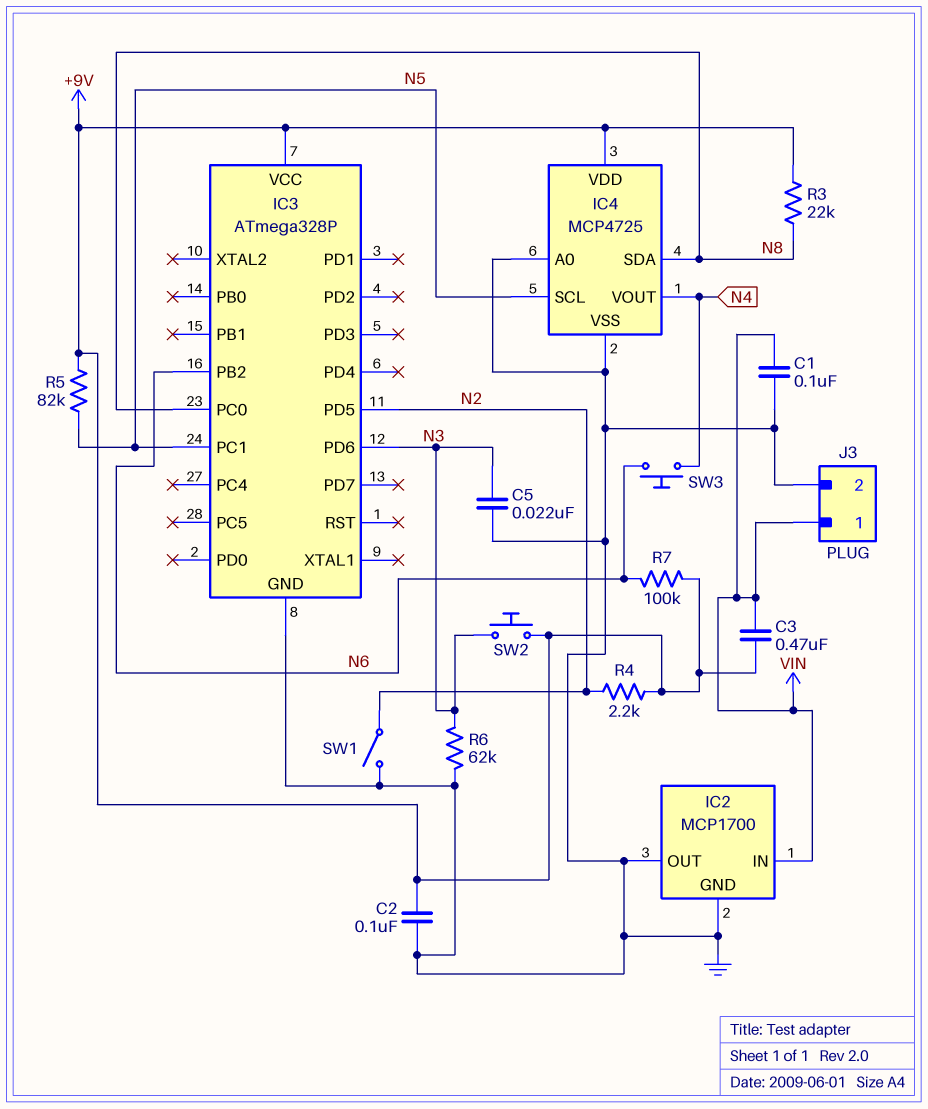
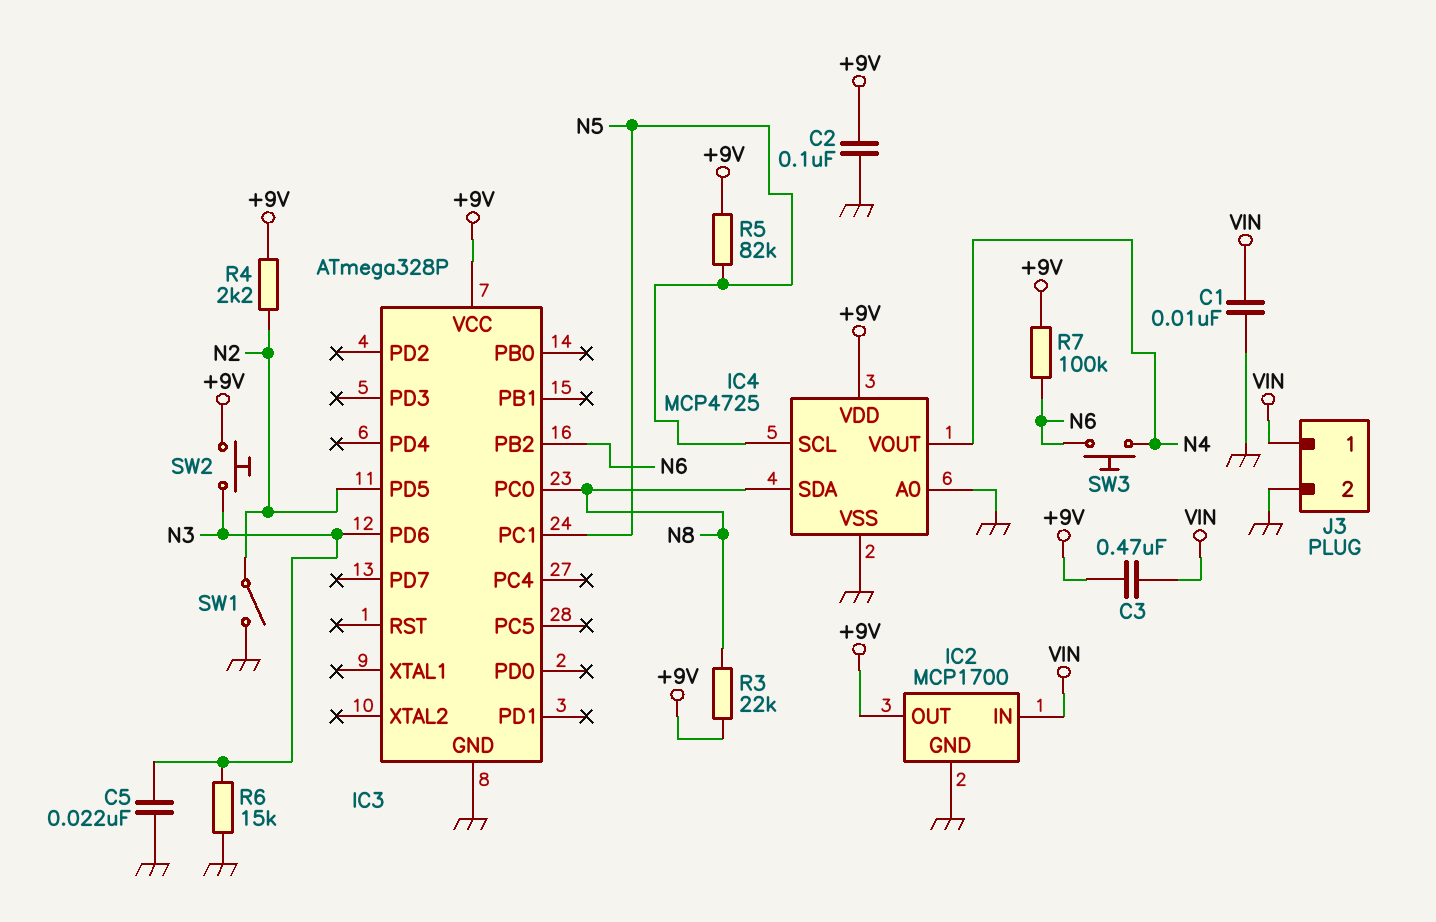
C1: 100nF (GND, VIN) -> 10nF (GND, VIN)
IC2 pin OUT: GND -> +9V
R6: 62k (GND, N3) -> 15k (GND, N3)

